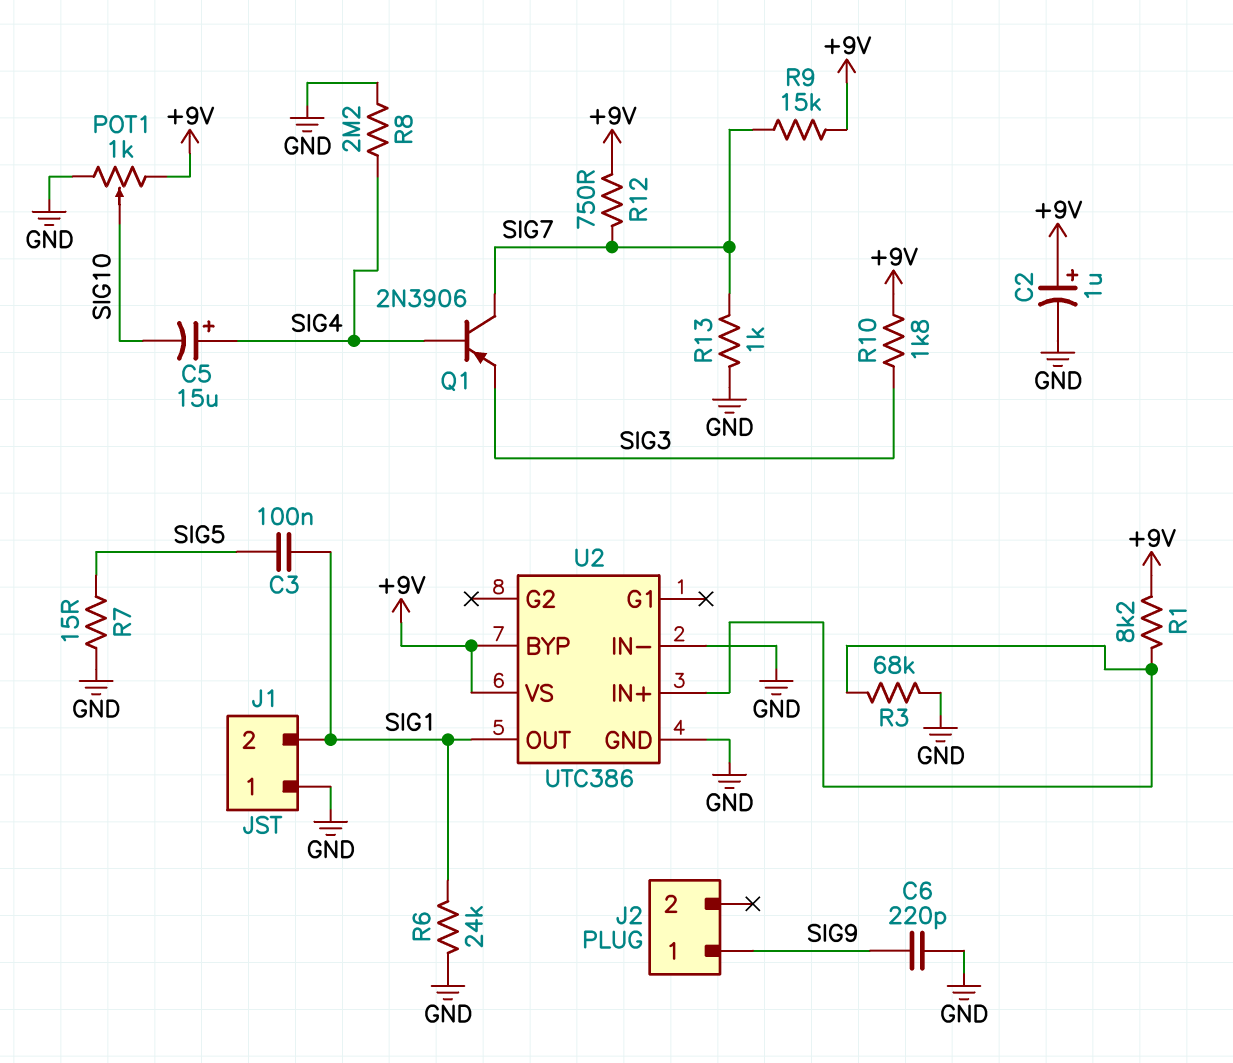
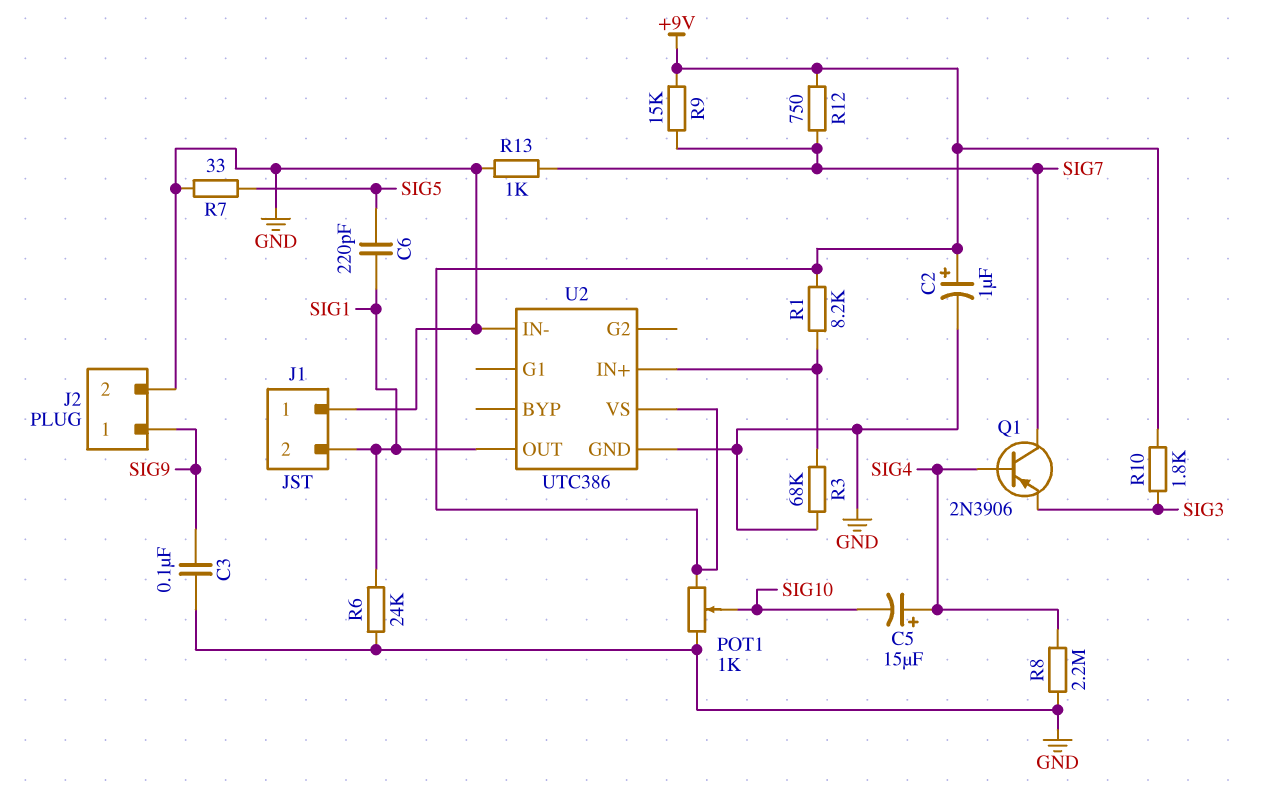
C3: 100nF (SIG1, SIG5) -> 100nF (GND, SIG9)
C6: 220pF (GND, SIG9) -> 220pF (SIG1, SIG5)
J2 pin 2: none -> GND
R7: 15 (GND, SIG5) -> 33 (GND, SIG5)
U2 pin BYP: +9V -> none

